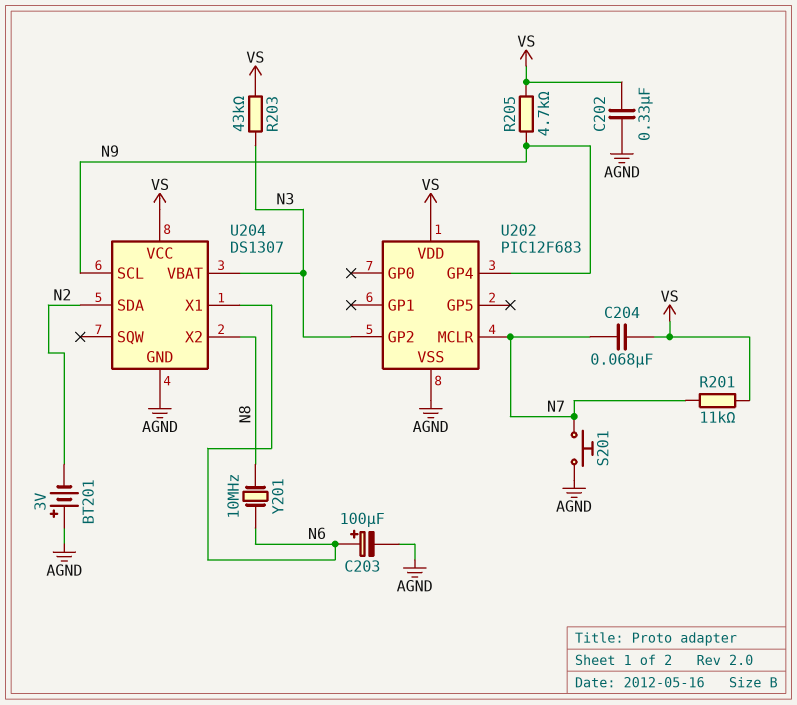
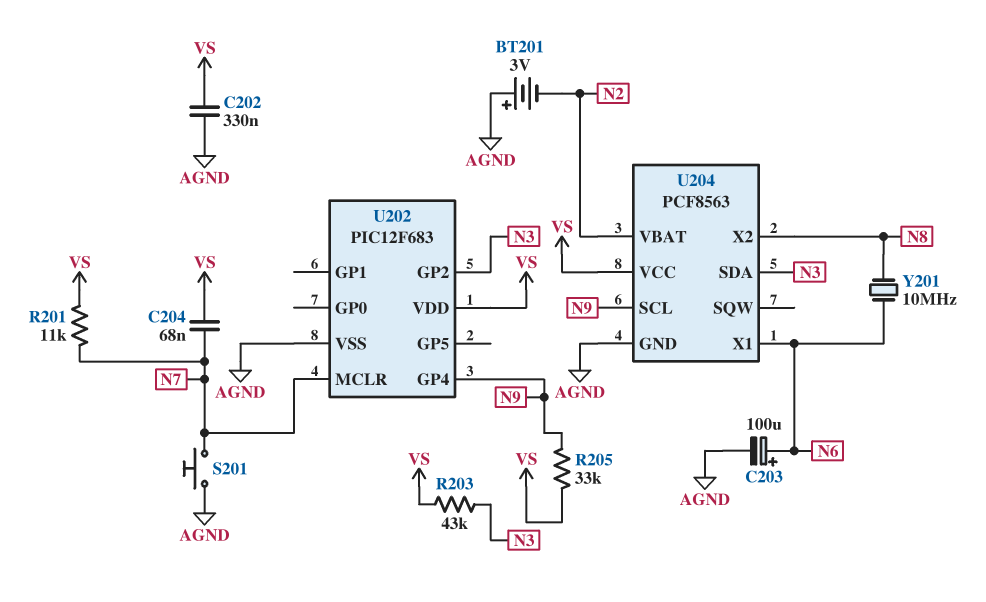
R205: 4.7k (N9, VS) -> 33k (N9, VS)
U204: DS1307 -> PCF8563
U204 pin SDA: N2 -> N3
U204 pin VBAT: N3 -> N2

